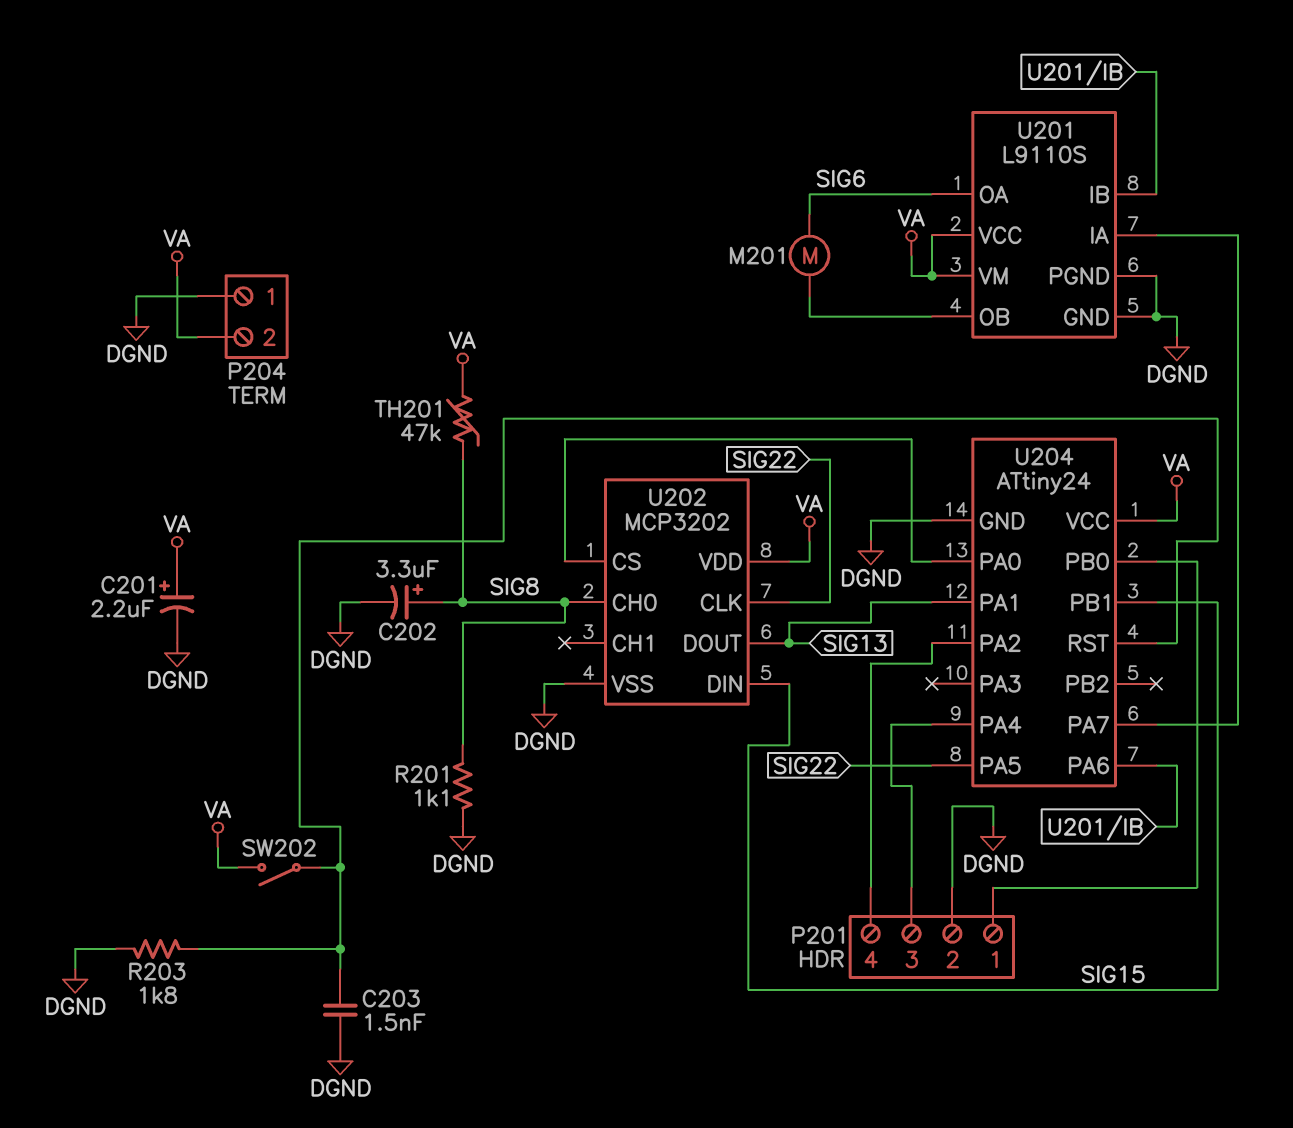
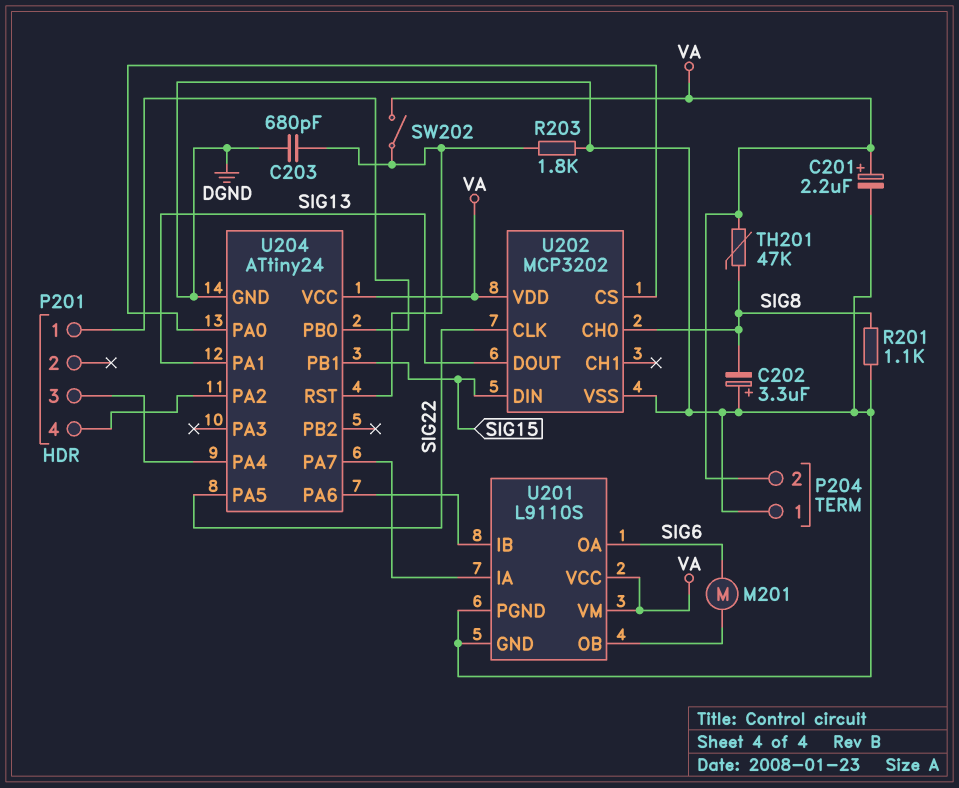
C202: 3.3uF (plus SIG8, minus DGND) -> 3.3uF (plus DGND, minus SIG8)
C203: 1.5nF (DGND, U204/RST) -> 680pF (DGND, U204/RST)
P201 pin 2: DGND -> none

